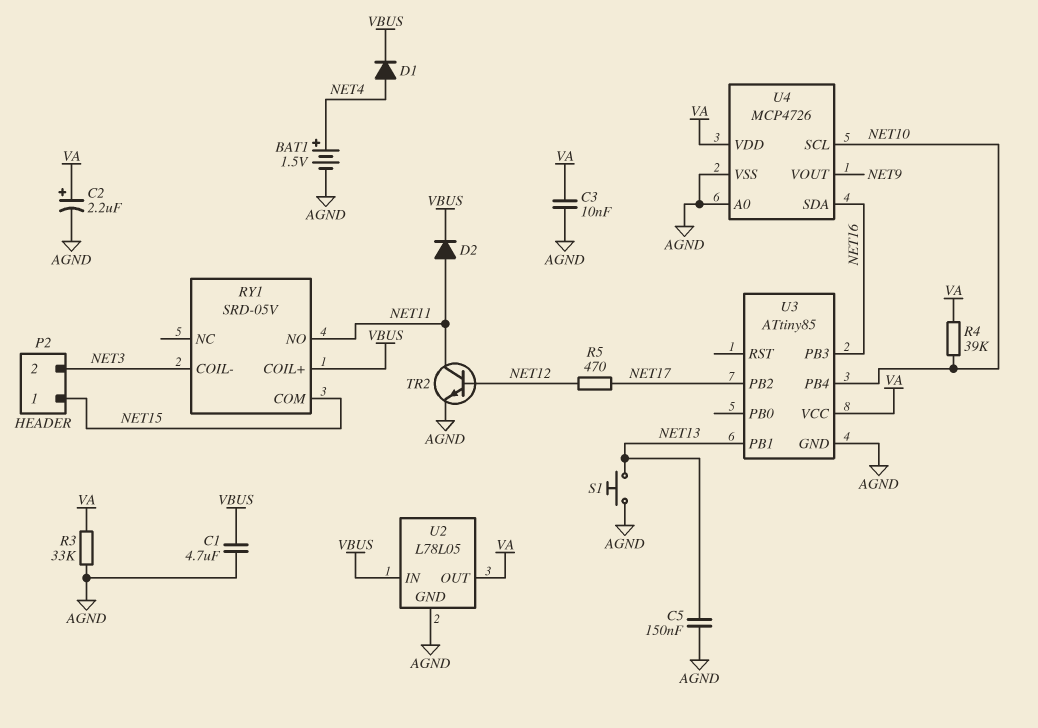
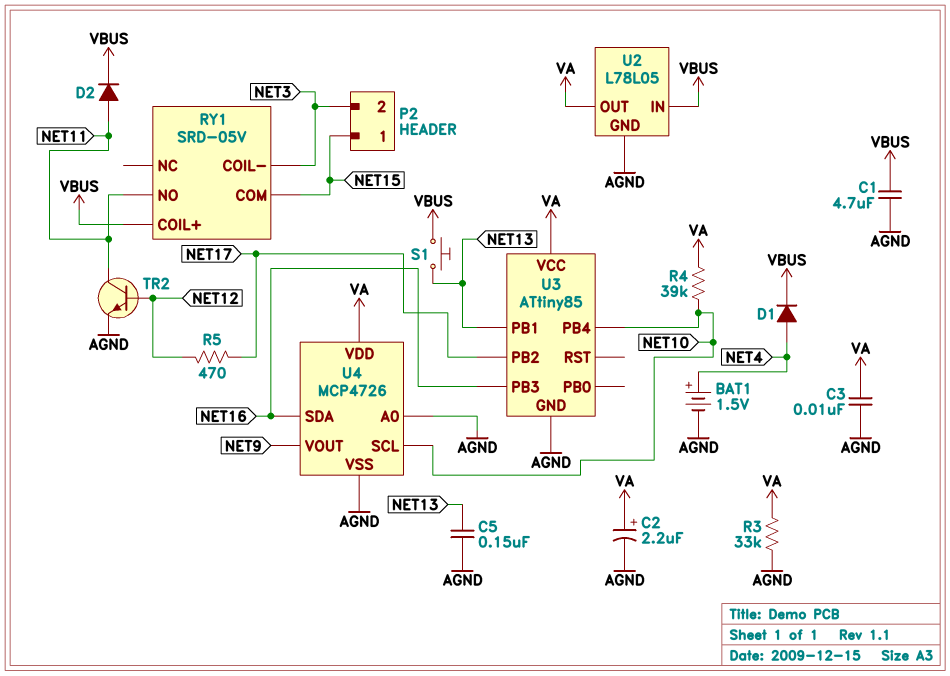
S1: button (AGND, NET13) -> button (NET13, VBUS)

